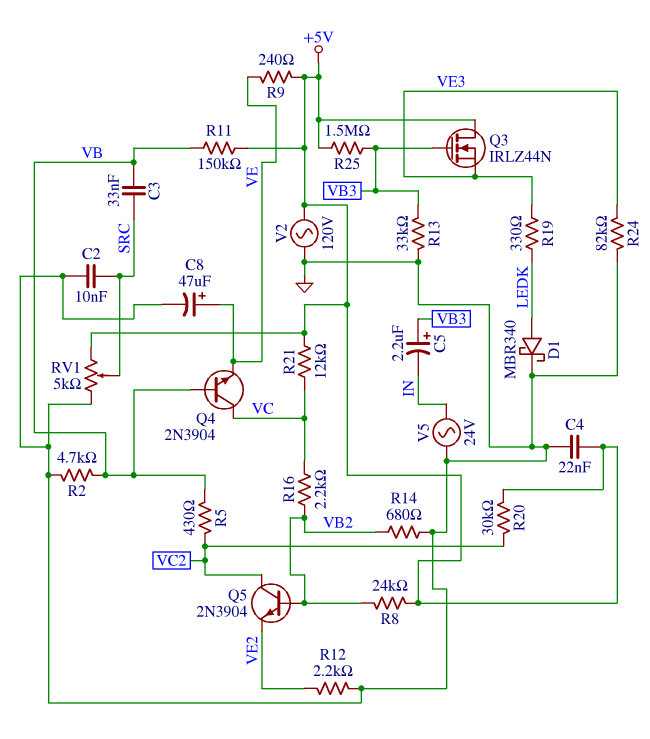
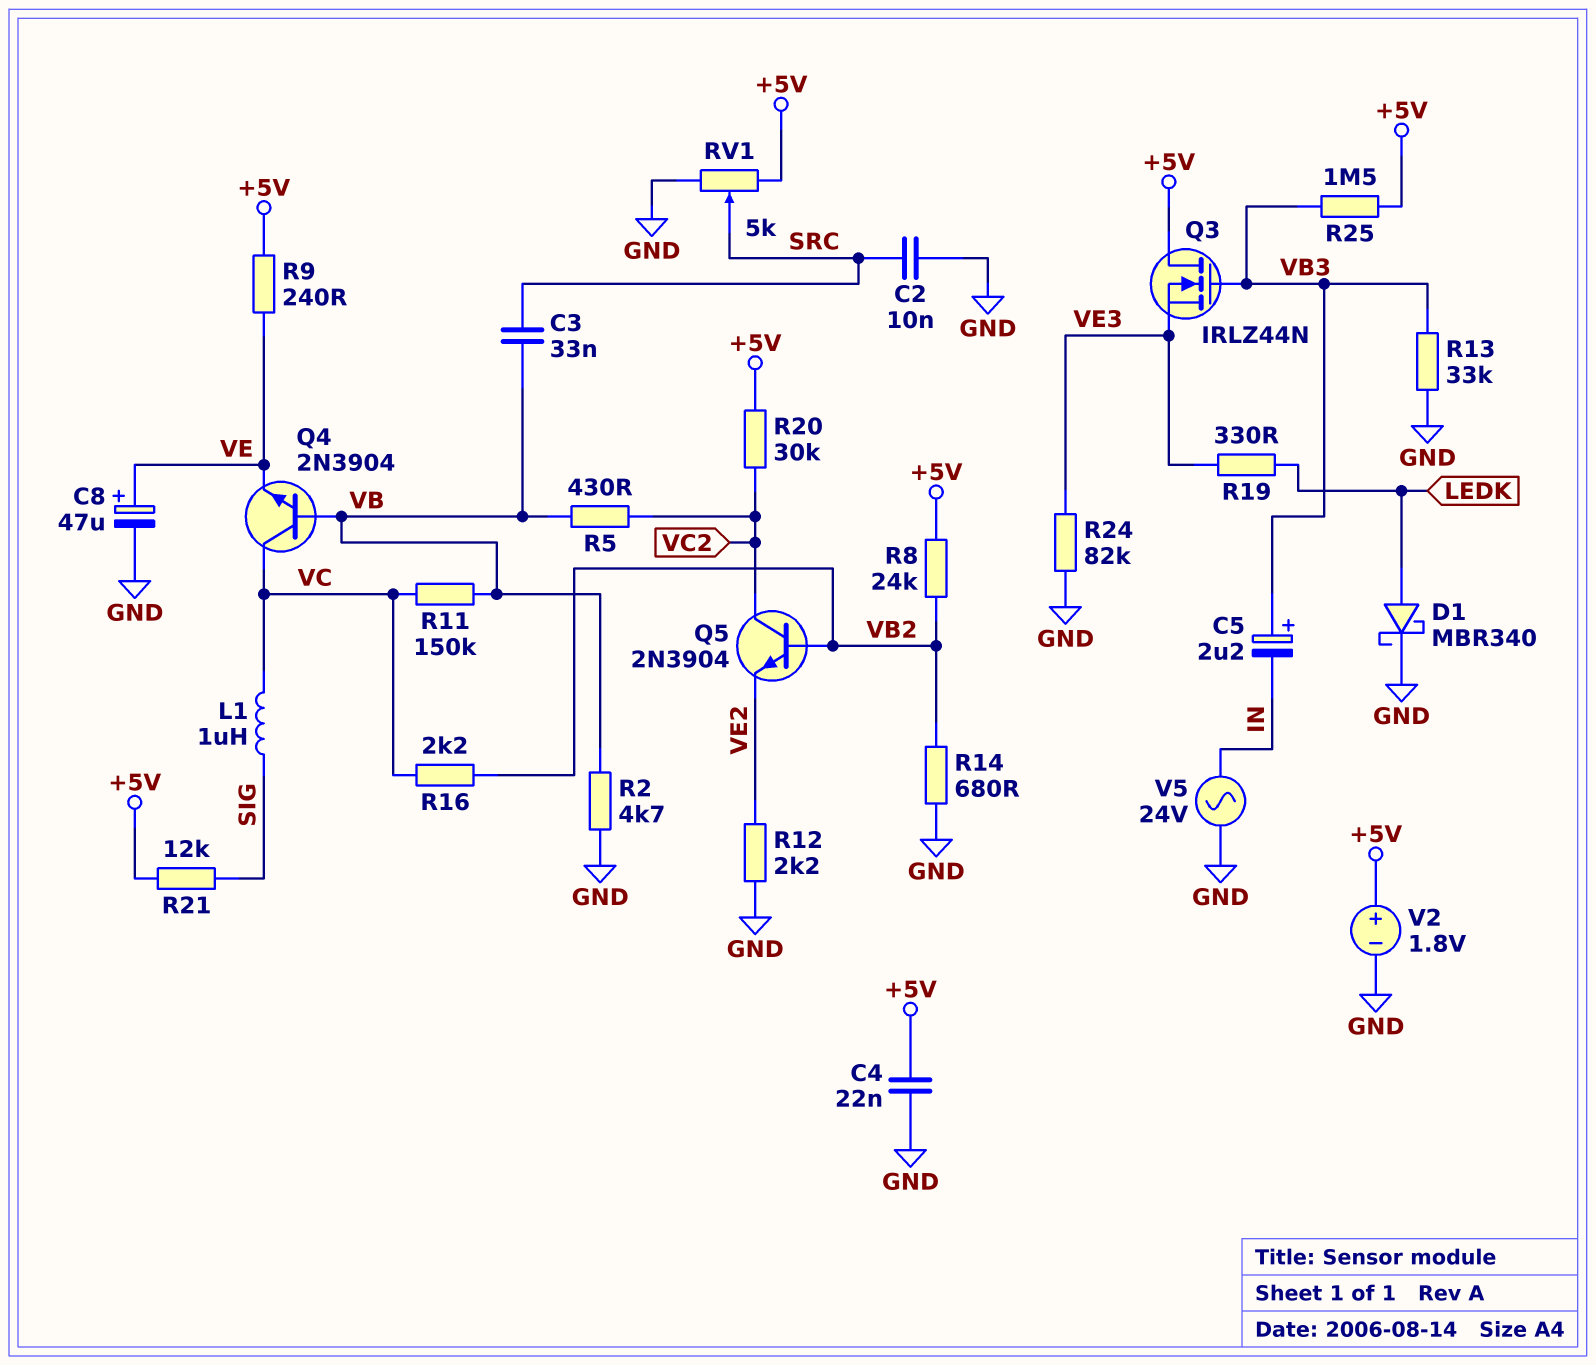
L1: none -> 1uH (SIG, VC)
R11: 150k (+5V, VB) -> 150k (VB, VC)
R21: 12k (+5V, VC) -> 12k (+5V, SIG)
V2: AC 120V (+5V, GND) -> 1.8V (plus +5V, minus GND)

